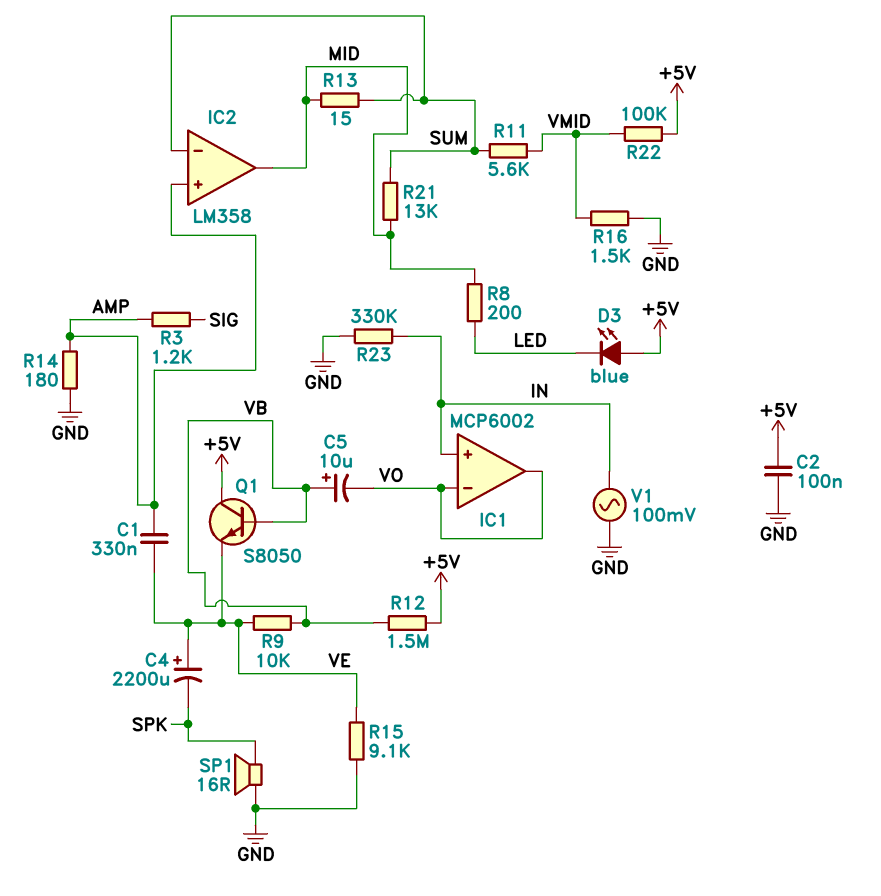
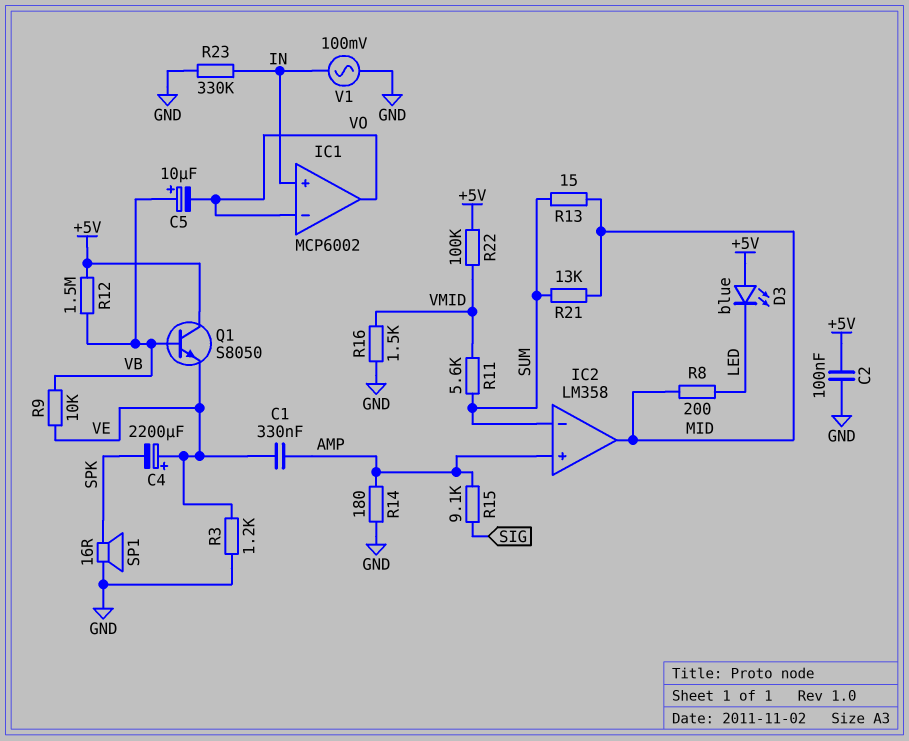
R3: 1.2k (AMP, SIG) -> 1.2k (GND, VE)
R15: 9.1k (GND, VE) -> 9.1k (AMP, SIG)

